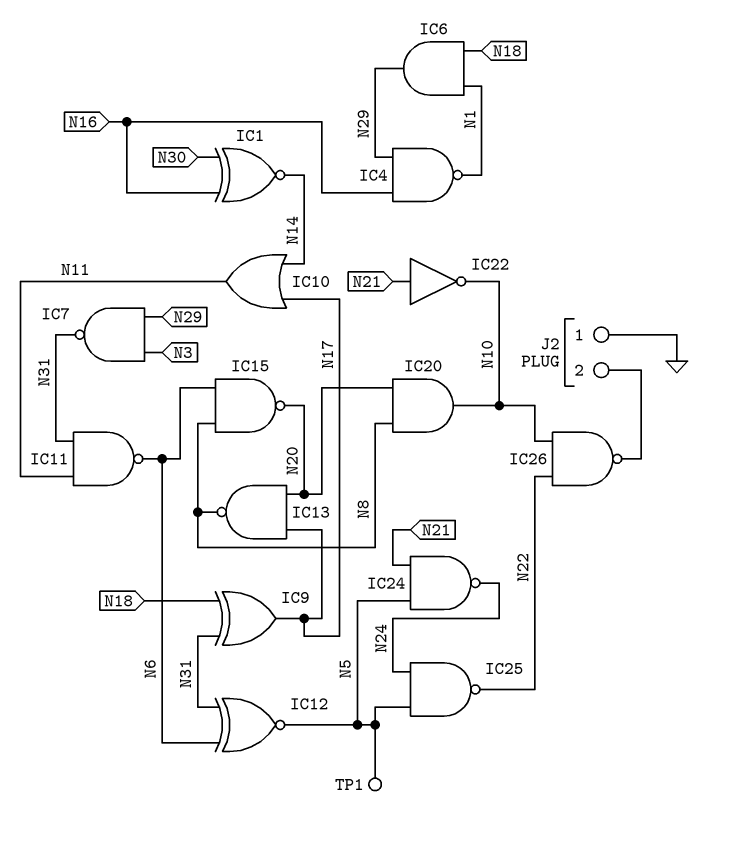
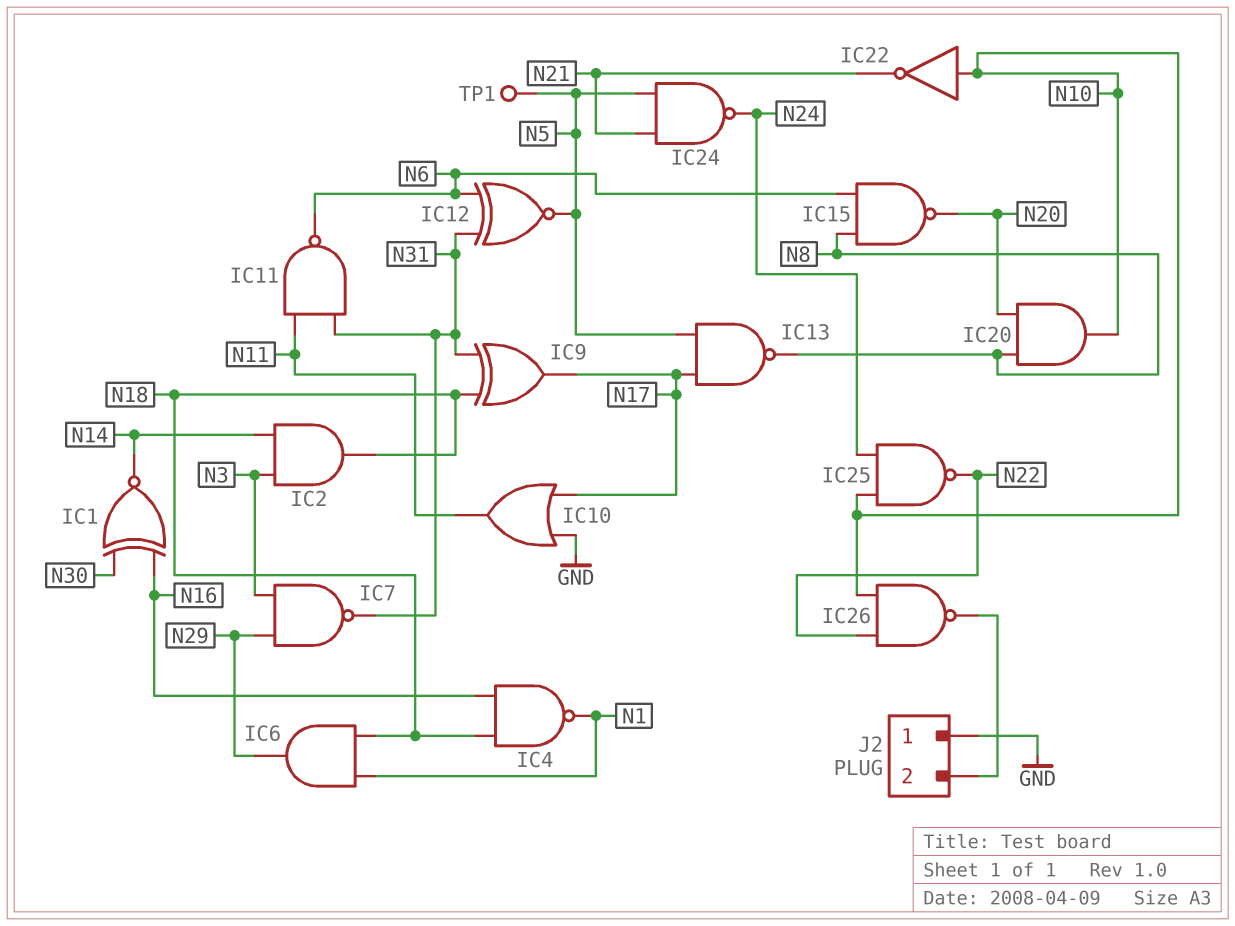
IC2: none -> AND (in N3, in N14, out N18)
IC4: NAND (in N16, in N29, out N1) -> NAND (in N16, in N18, out N1)
IC10: OR (in N14, in N17, out N11) -> OR (in GND, in N17, out N11)
IC13: NAND (in N17, in N20, out N8) -> NAND (in N5, in N17, out N8)
IC22: NOT (in N21, out N10) -> NOT (in N10, out N21)
IC25: NAND (in N5, in N24, out N22) -> NAND (in N10, in N24, out N22)

